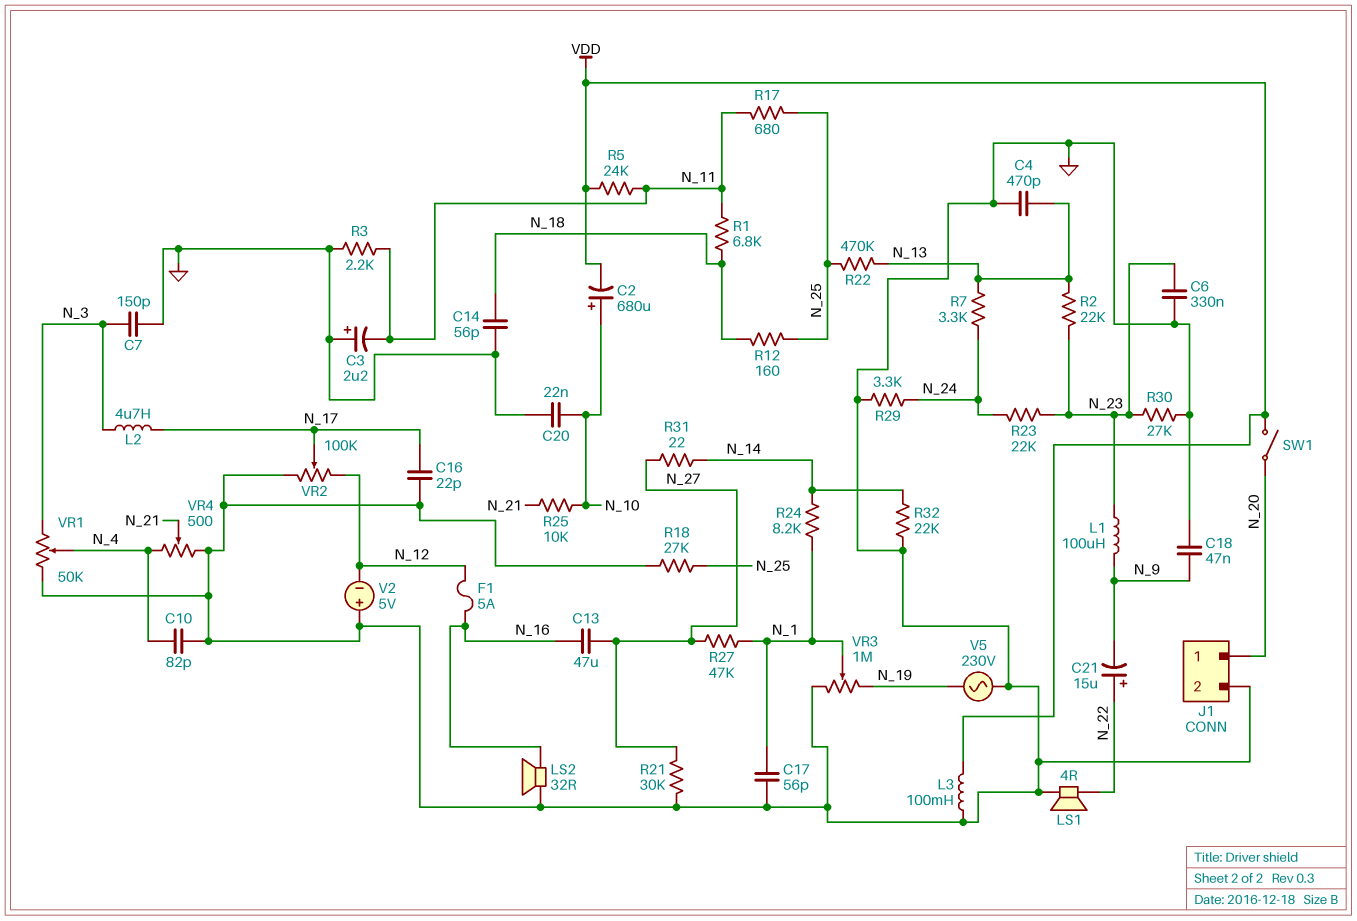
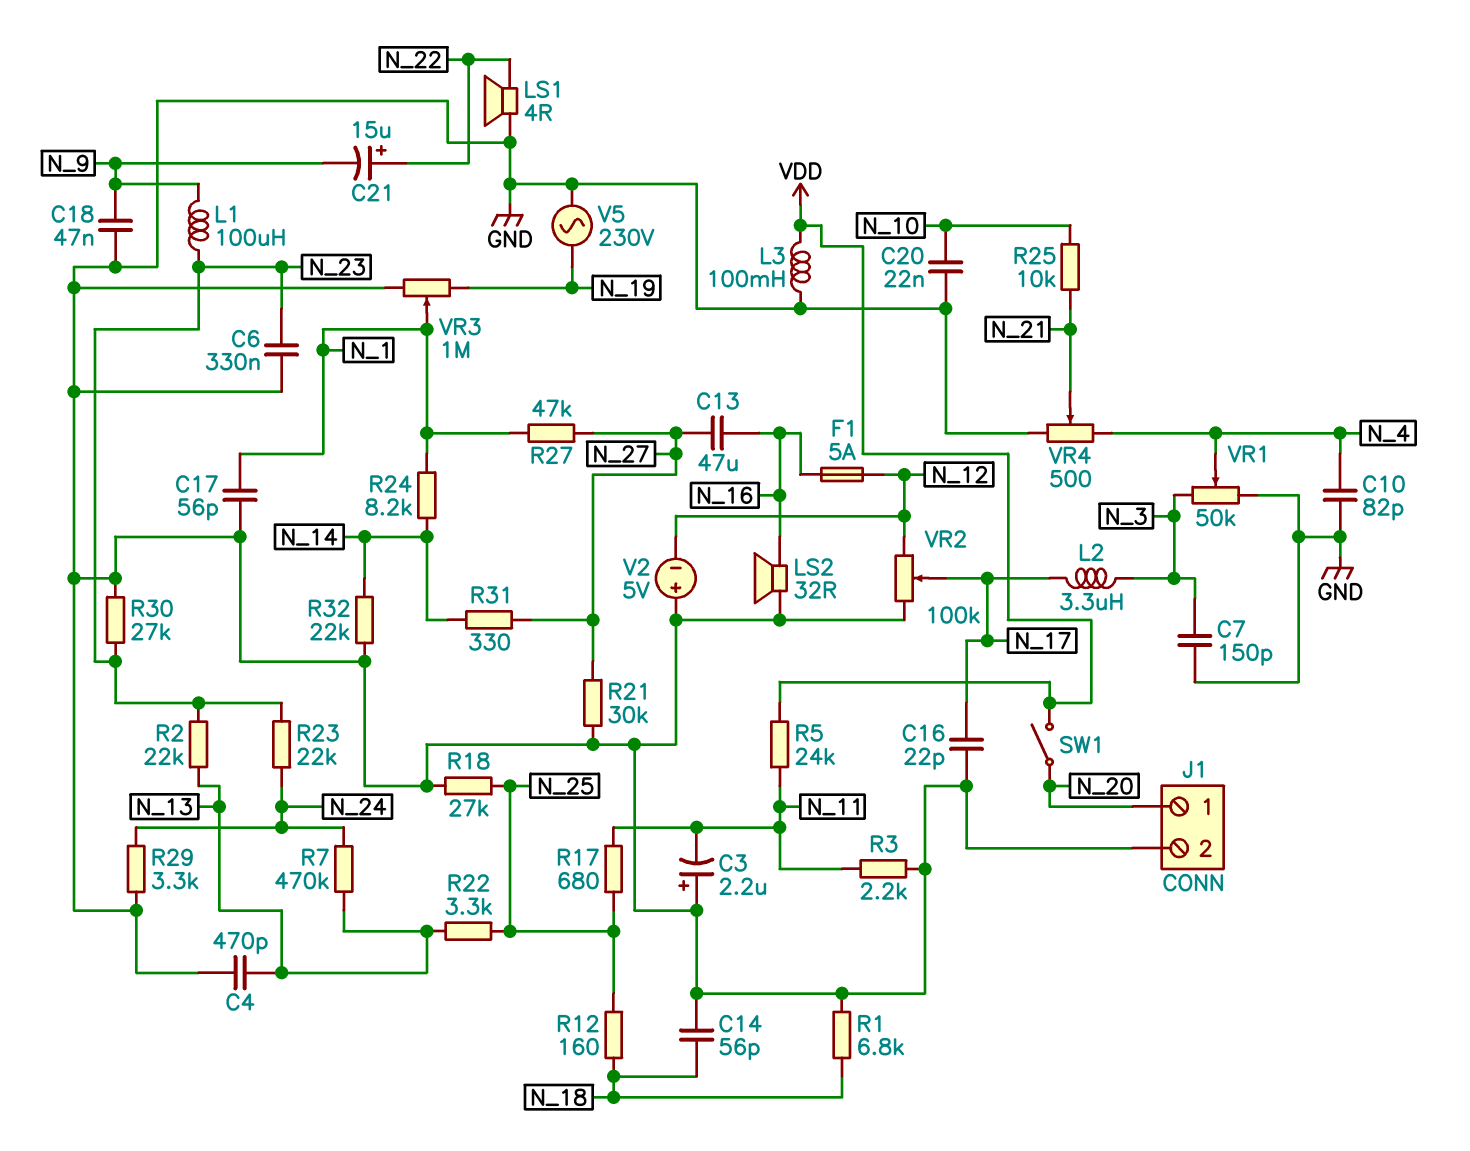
C2: 680uF (plus N_10, minus VDD) -> none
L2: 4.7uH (N_3, N_17) -> 3.3uH (N_3, N_17)
R1: 6.8k (N_11, N_18) -> 6.8k (GND, N_18)
R7: 3.3k (N_13, N_24) -> 470k (N_13, N_24)
R22: 470k (N_13, N_25) -> 3.3k (N_13, N_25)
R31: 22 (N_14, N_27) -> 330 (N_14, N_27)

